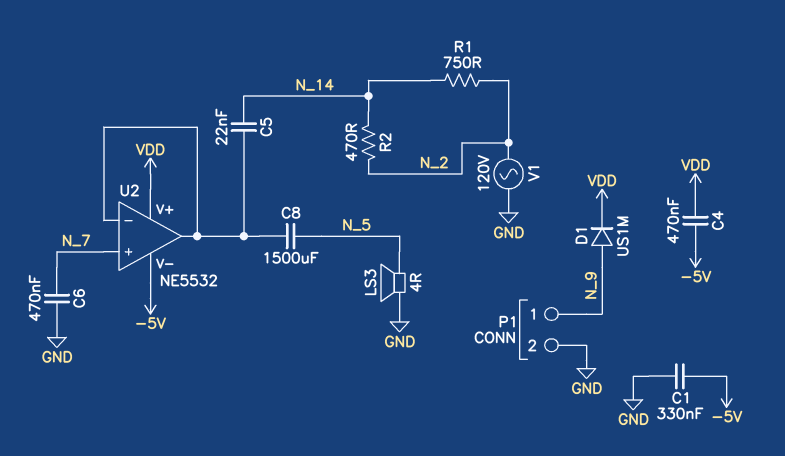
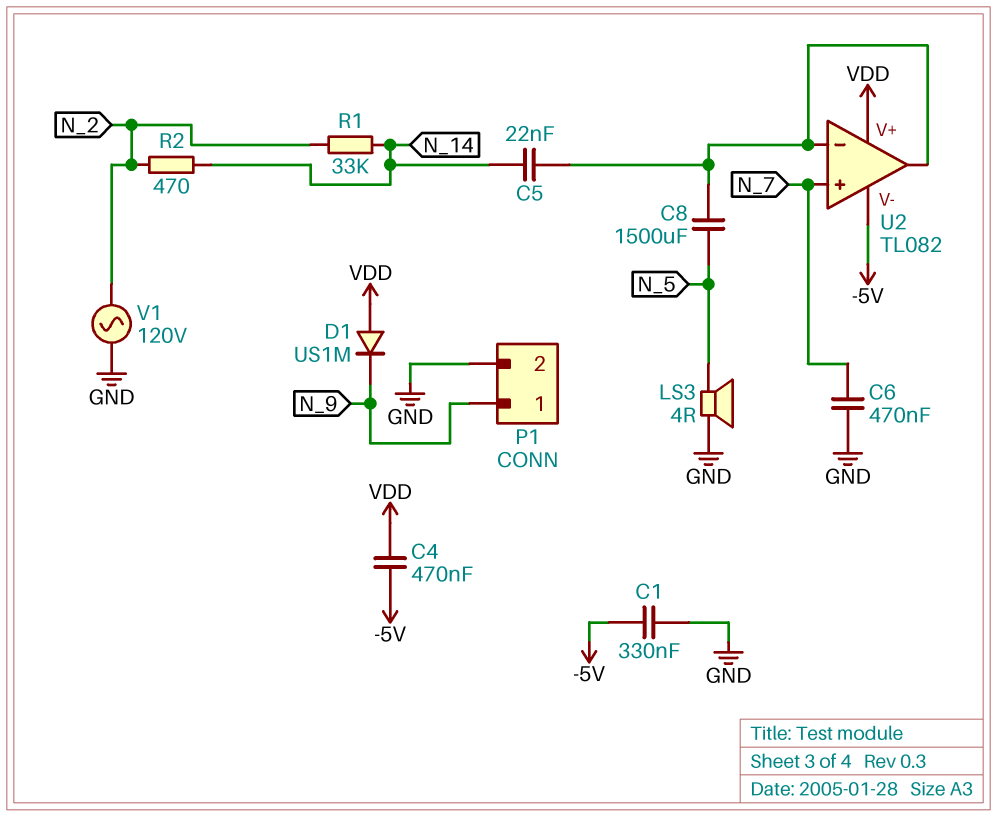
D1: diode US1M (A N_9, K VDD) -> diode US1M (A VDD, K N_9)
R1: 750 (N_2, N_14) -> 33k (N_2, N_14)
U2: NE5532 -> TL082

